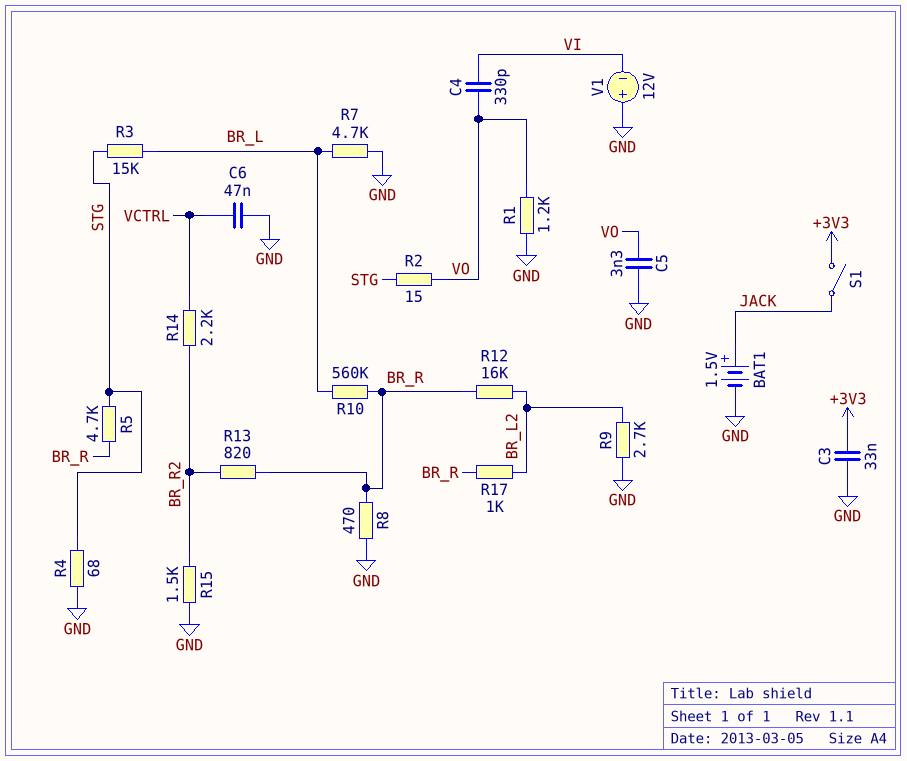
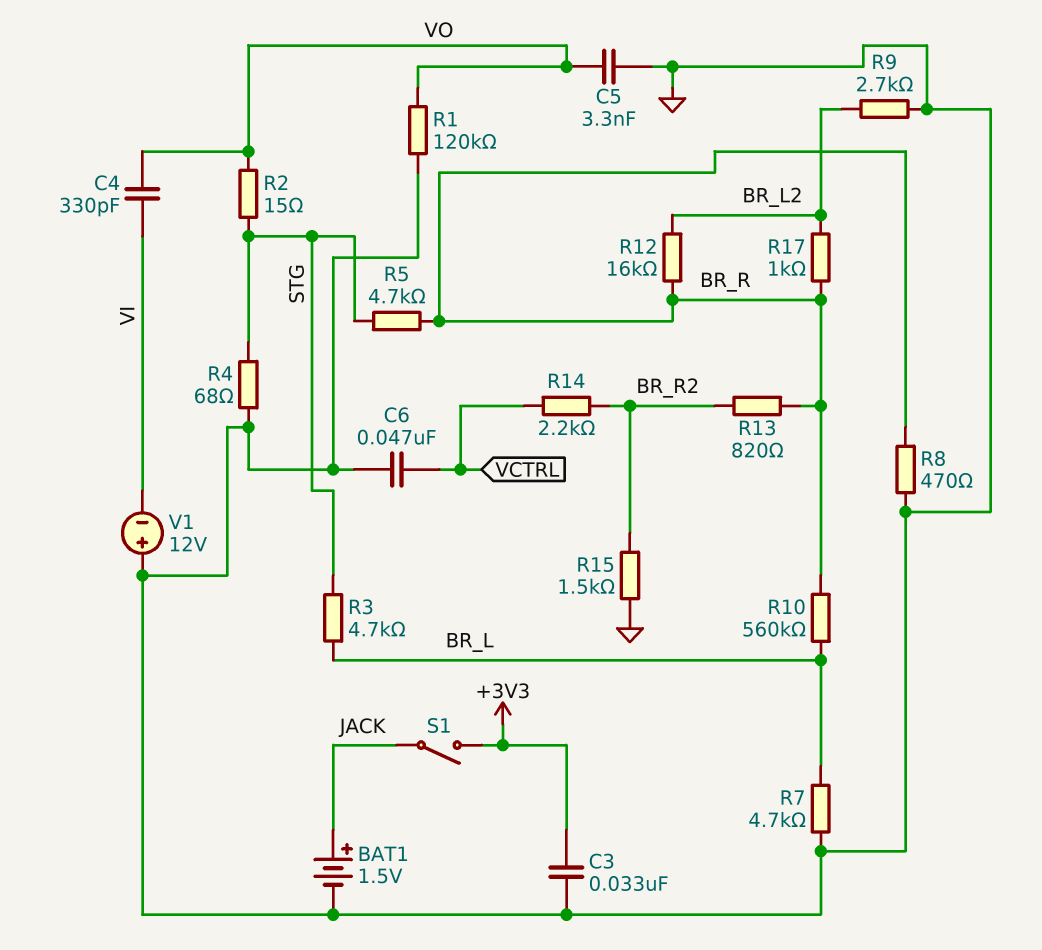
R1: 1.2k (GND, VO) -> 120k (GND, VO)
R3: 15k (BR_L, STG) -> 4.7k (BR_L, STG)

